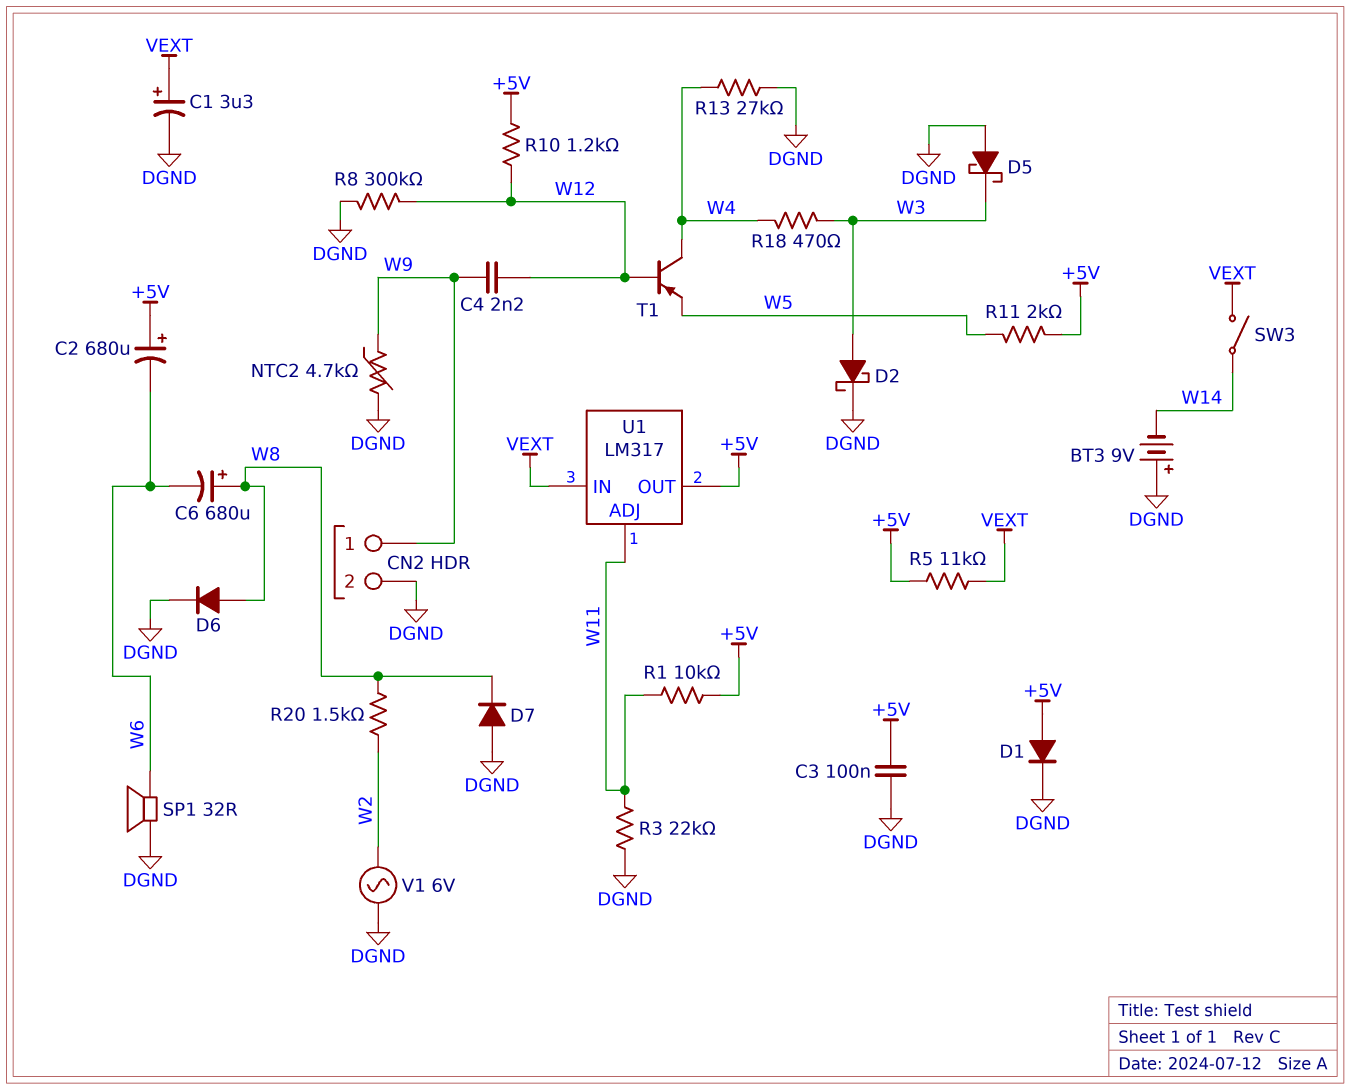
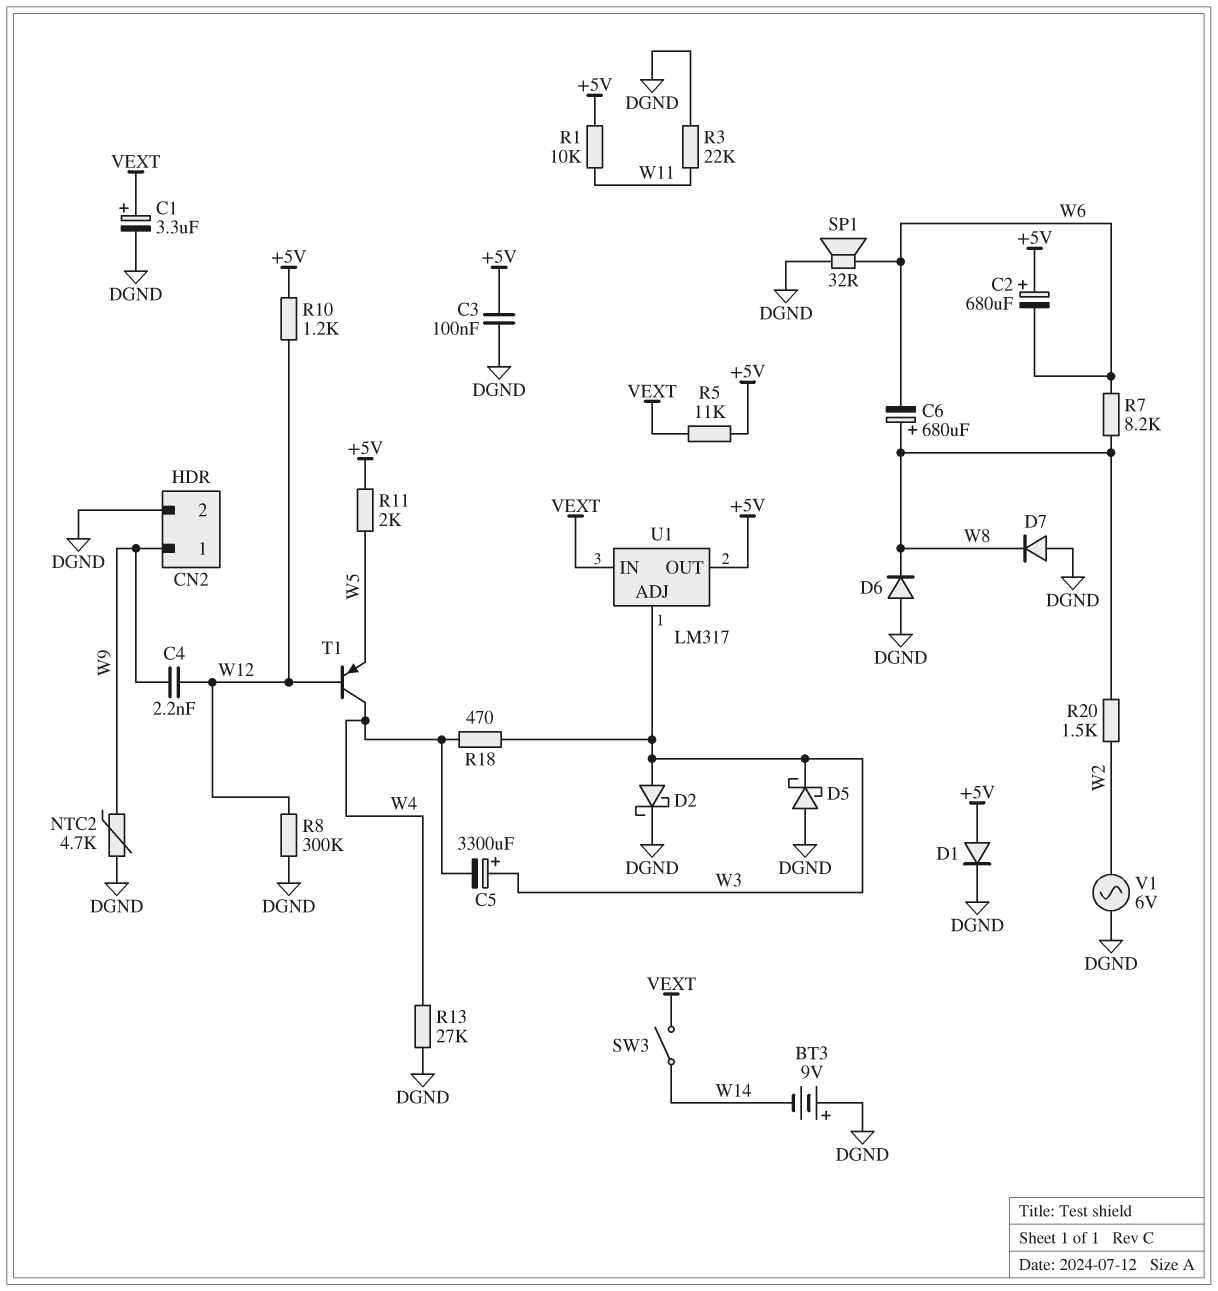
C5: none -> 3300uF (plus W3, minus W4)
D6: diode (A W8, K DGND) -> diode (A DGND, K W8)
R7: none -> 8.2k (W6, W8)
U1 pin ADJ: W11 -> W3

